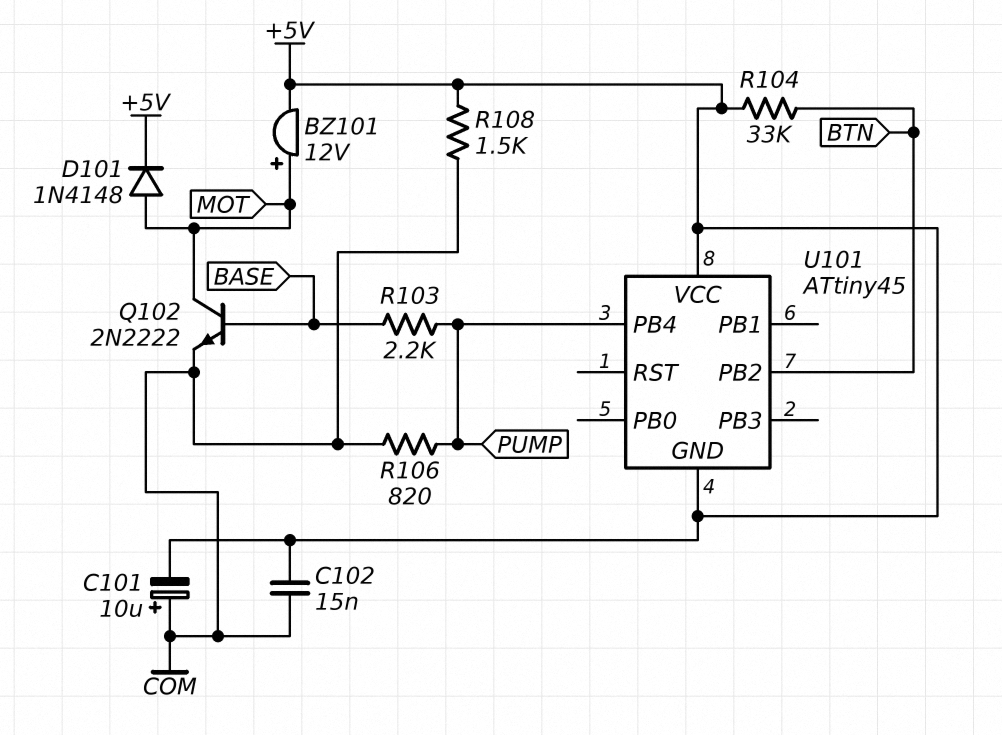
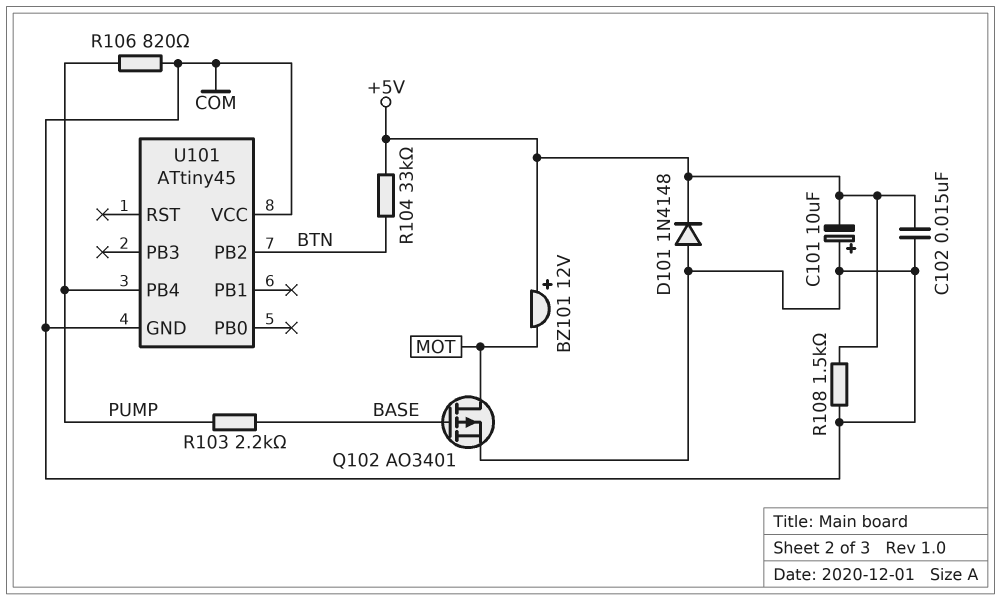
BZ101: buzzer 12V (plus MOT, minus +5V) -> buzzer 12V (plus +5V, minus MOT)
D101: diode 1N4148 (A MOT, K +5V) -> diode 1N4148 (A COM, K +5V)
Q102: NPN 2N2222 (B BASE, C MOT, E COM) -> PMOS AO3401 (G BASE, D MOT, S COM)
U101 pin GND: +5V -> COM
U101 pin VCC: +5V -> COM

